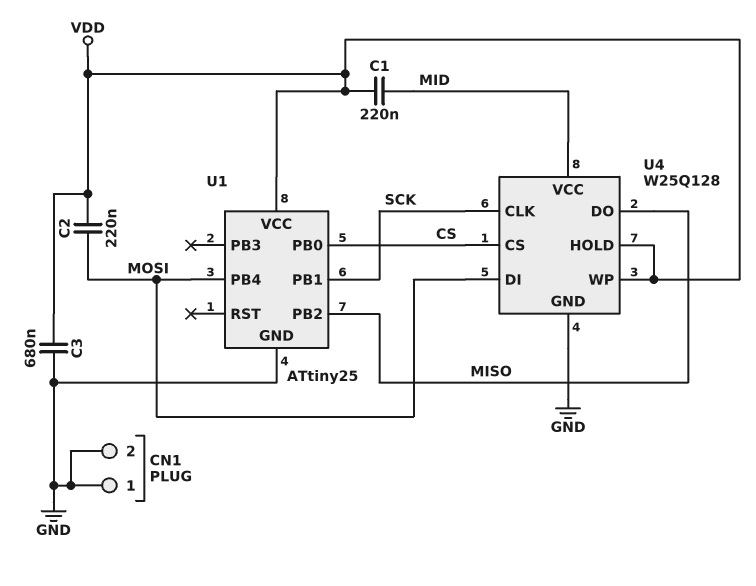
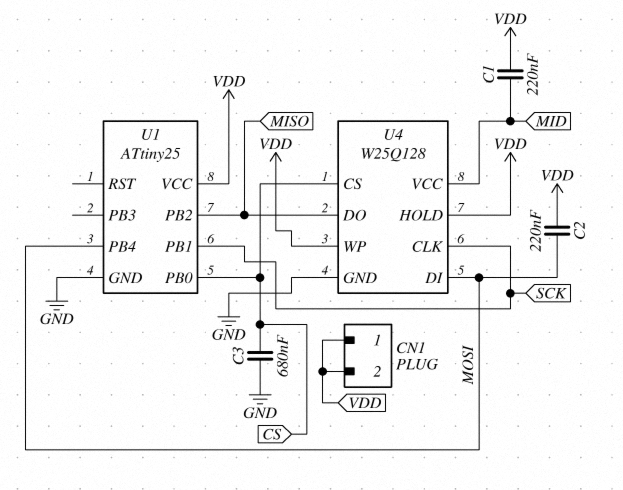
C3: 680nF (GND, VDD) -> 680nF (CS, GND)
CN1 pin 1: GND -> VDD
CN1 pin 2: GND -> VDD

